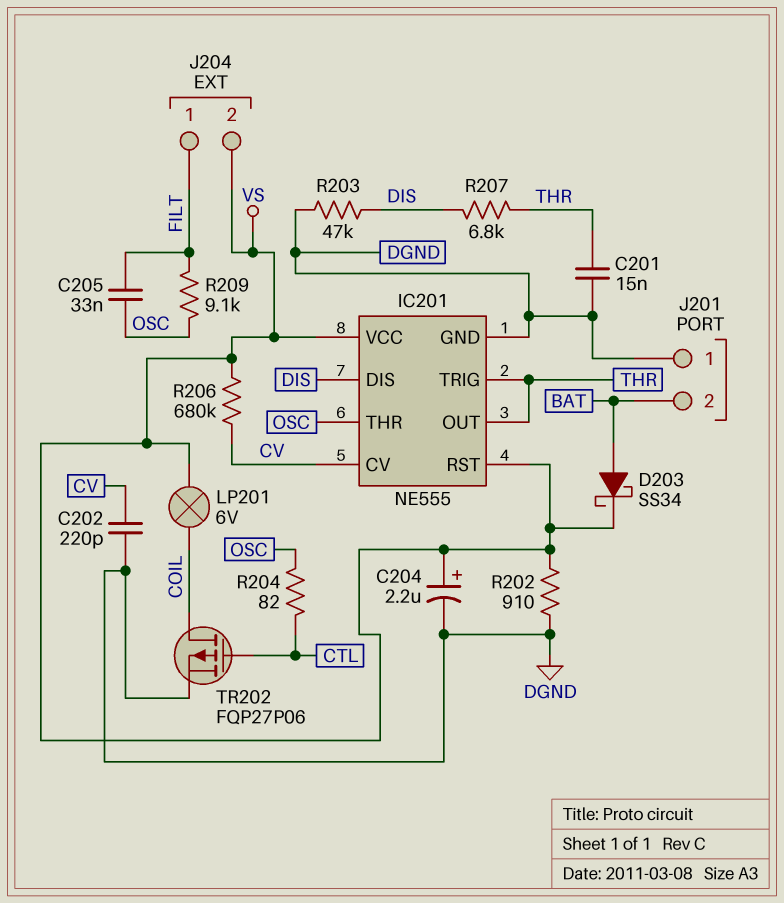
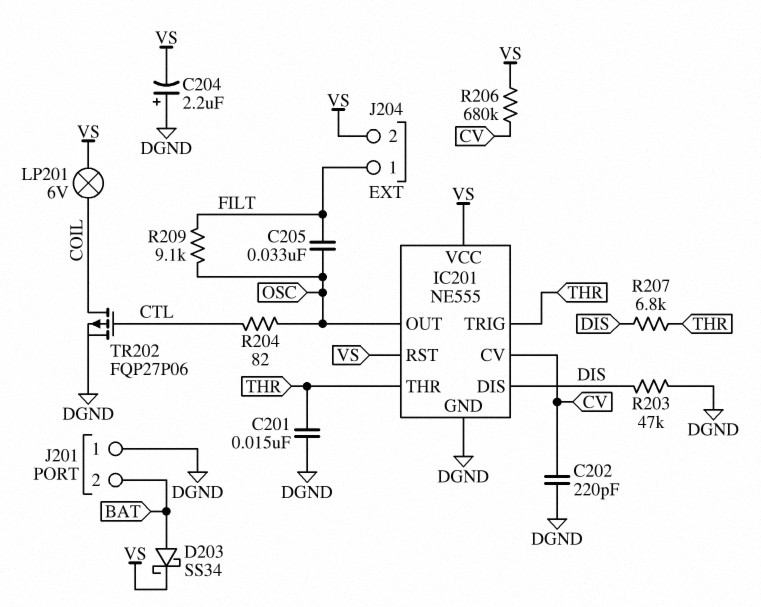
C204: 2.2uF (plus VS, minus DGND) -> 2.2uF (plus DGND, minus VS)
IC201 pin OUT: THR -> OSC
IC201 pin THR: OSC -> THR
R202: 910 (DGND, VS) -> none

